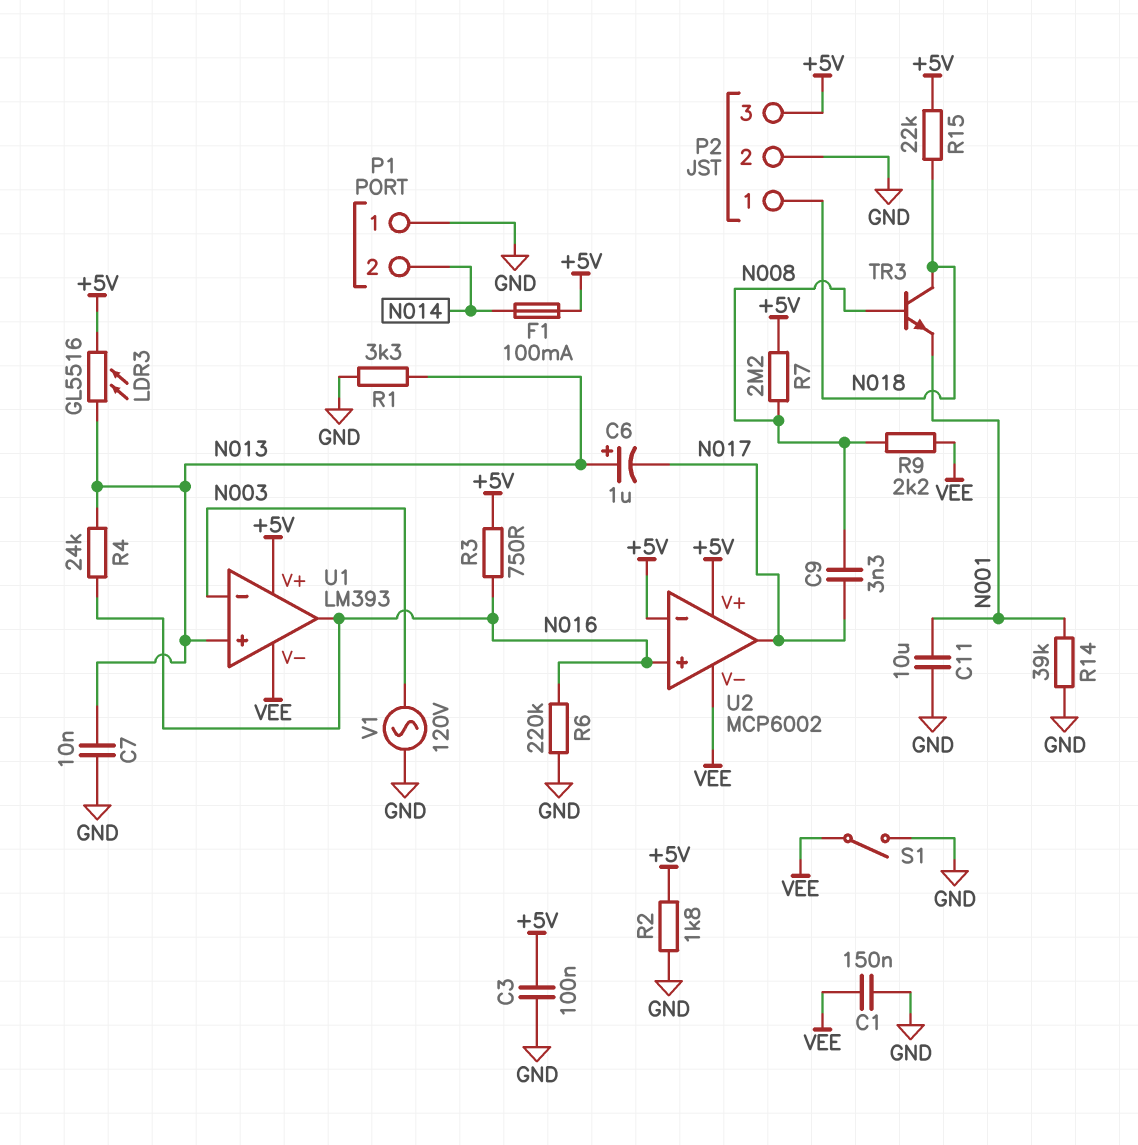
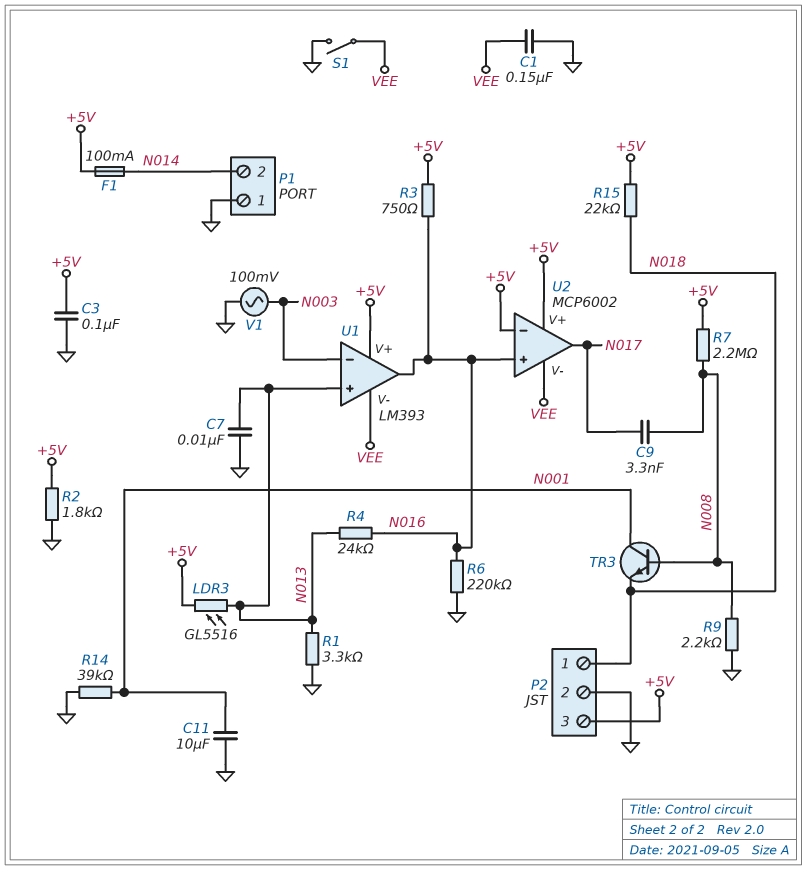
C6: 1uF (plus N013, minus N017) -> none
R9: 2.2k (N008, VEE) -> 2.2k (GND, N008)
TR3: NPN (B N008, C N018, E N001) -> NPN (B N008, C N001, E N018)
V1: AC 120V (GND, N003) -> AC 100mV (GND, N003)

